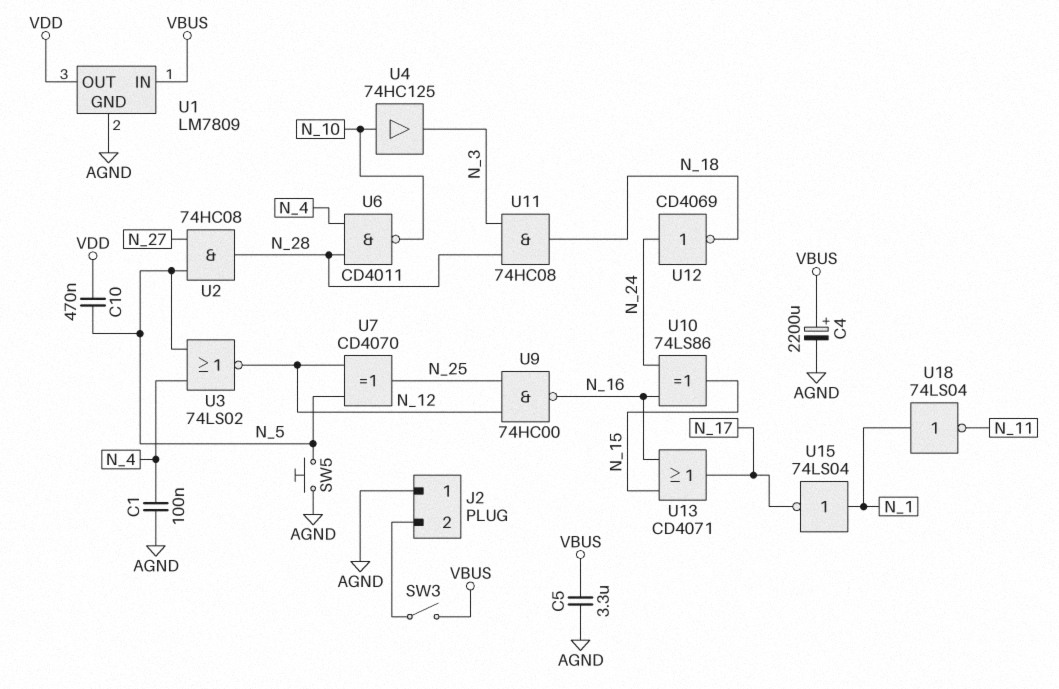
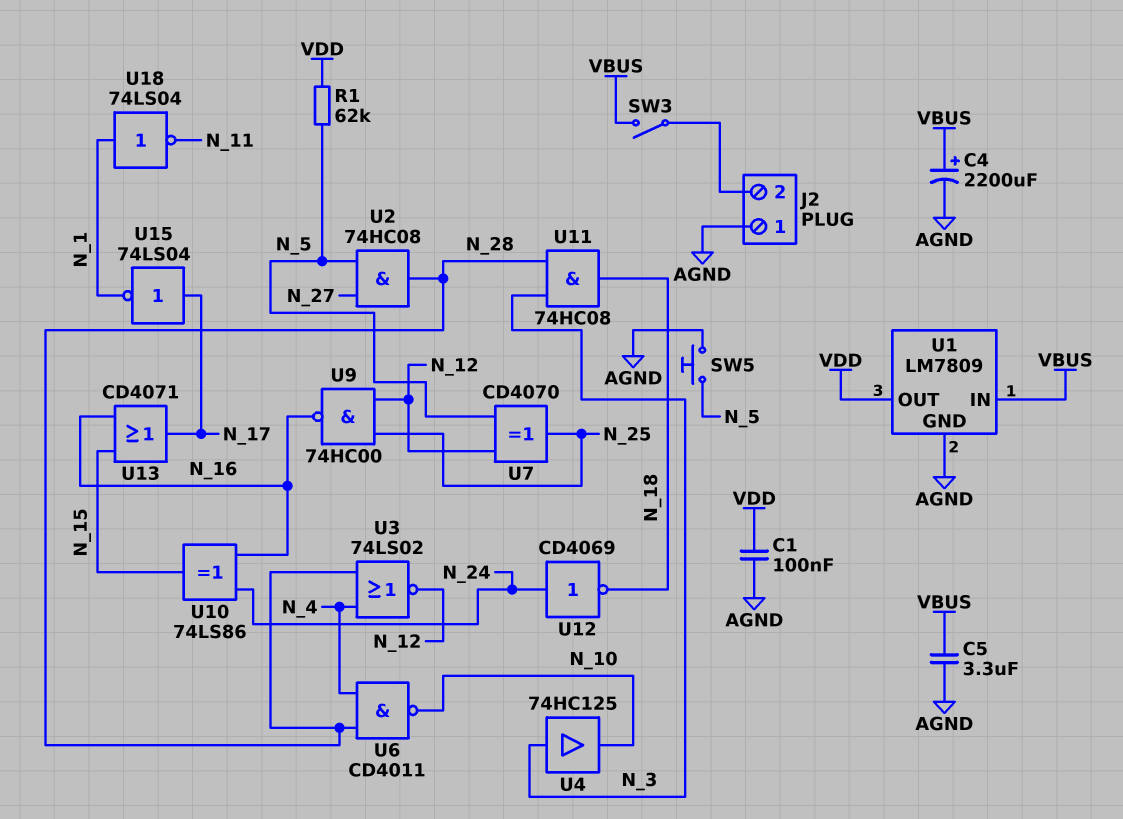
C1: 100nF (AGND, N_4) -> 100nF (AGND, VDD)
C10: 470nF (N_5, VDD) -> none
R1: none -> 62k (N_5, VDD)
U3: NOR 74LS02 (in N_4, in N_5, out N_12) -> NOR 74LS02 (in N_4, in N_28, out N_12)
U4: buffer 74HC125 (in N_10, out N_3) -> buffer 74HC125 (in N_3, out N_10)
U15: NOT 74LS04 (in N_1, out N_17) -> NOT 74LS04 (in N_17, out N_1)

